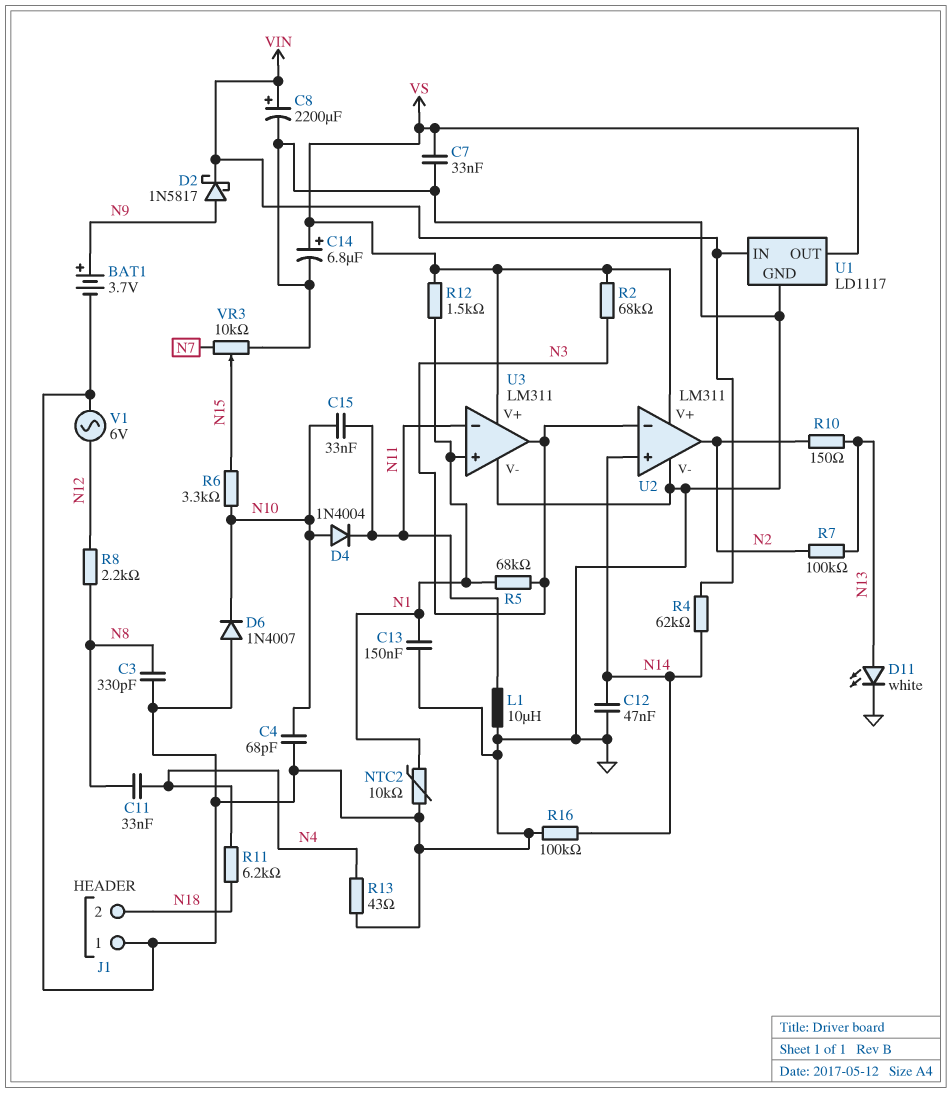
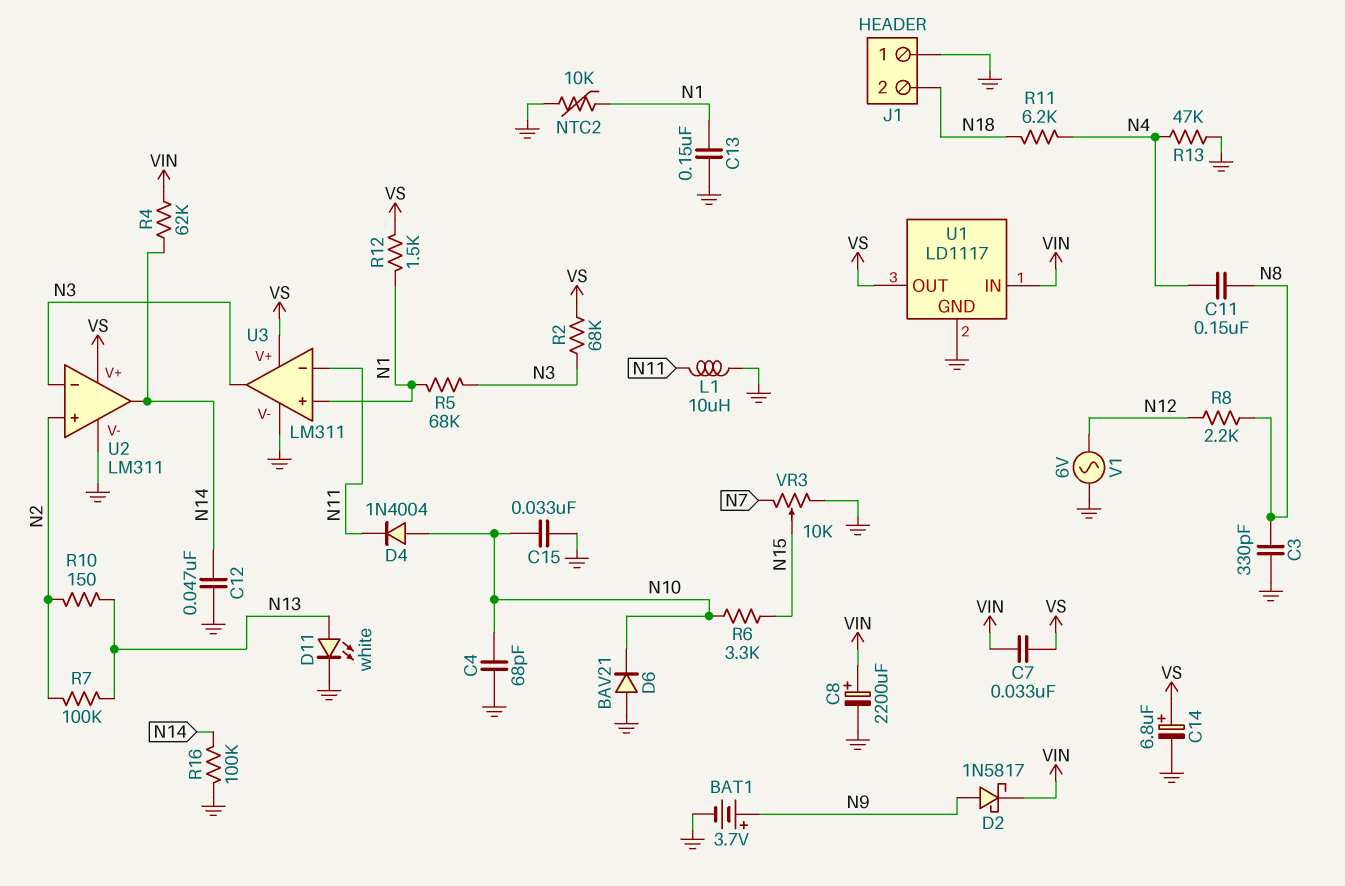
C7: 33nF (GND, VS) -> 33nF (VIN, VS)
C11: 33nF (N4, N8) -> 150nF (N4, N8)
C15: 33nF (N10, N11) -> 33nF (GND, N10)
D6: diode 1N4007 (A GND, K N10) -> diode BAV21 (A GND, K N10)
R13: 43 (GND, N4) -> 47k (GND, N4)
U2 pin in+: N14 -> N2
U2 pin out: N2 -> N14

